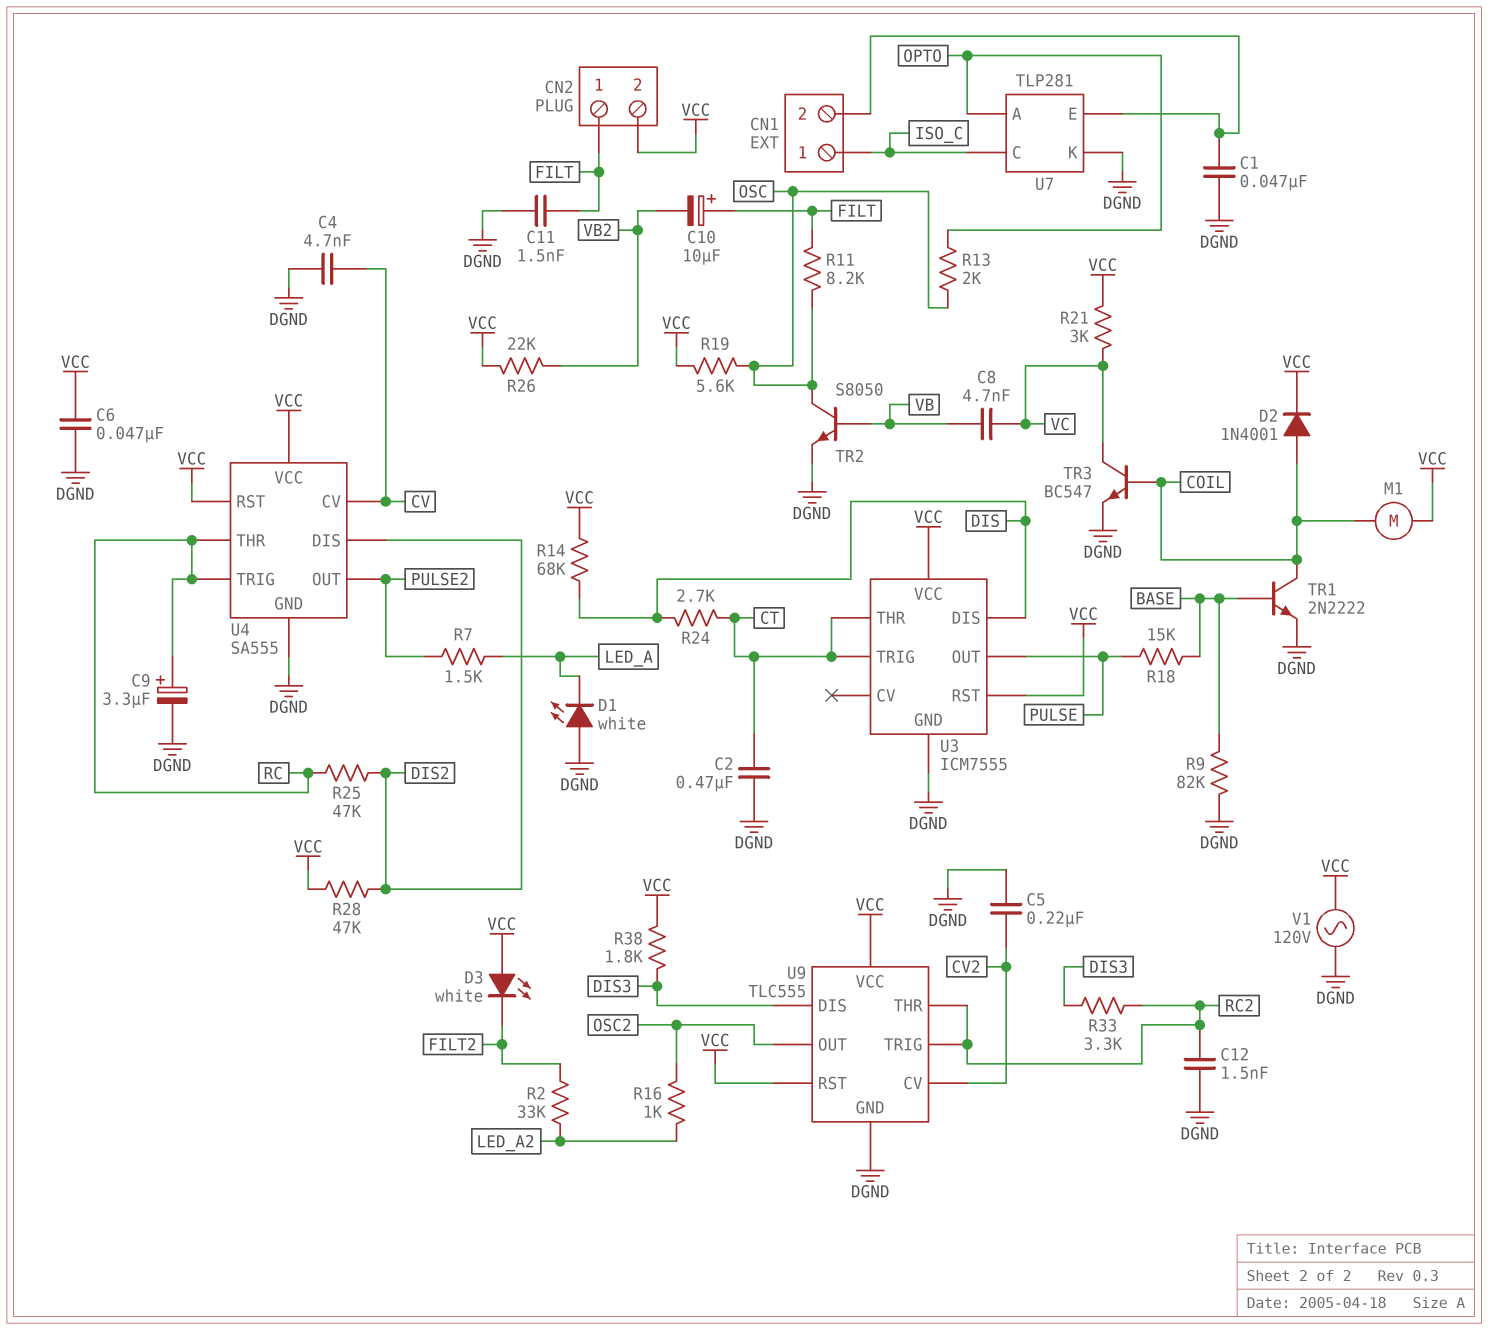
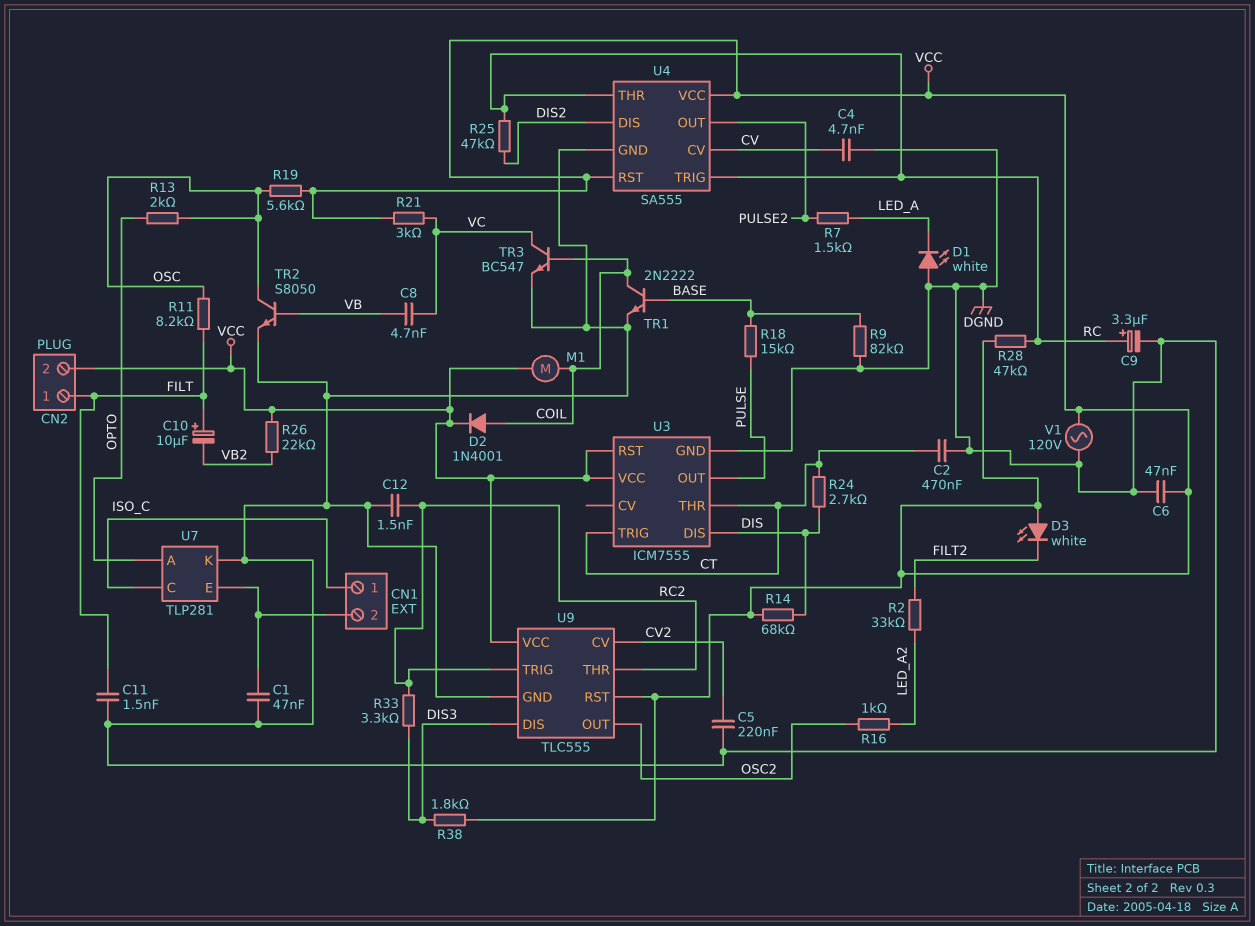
R28: 47k (DIS2, VCC) -> 47k (RC, VCC)

